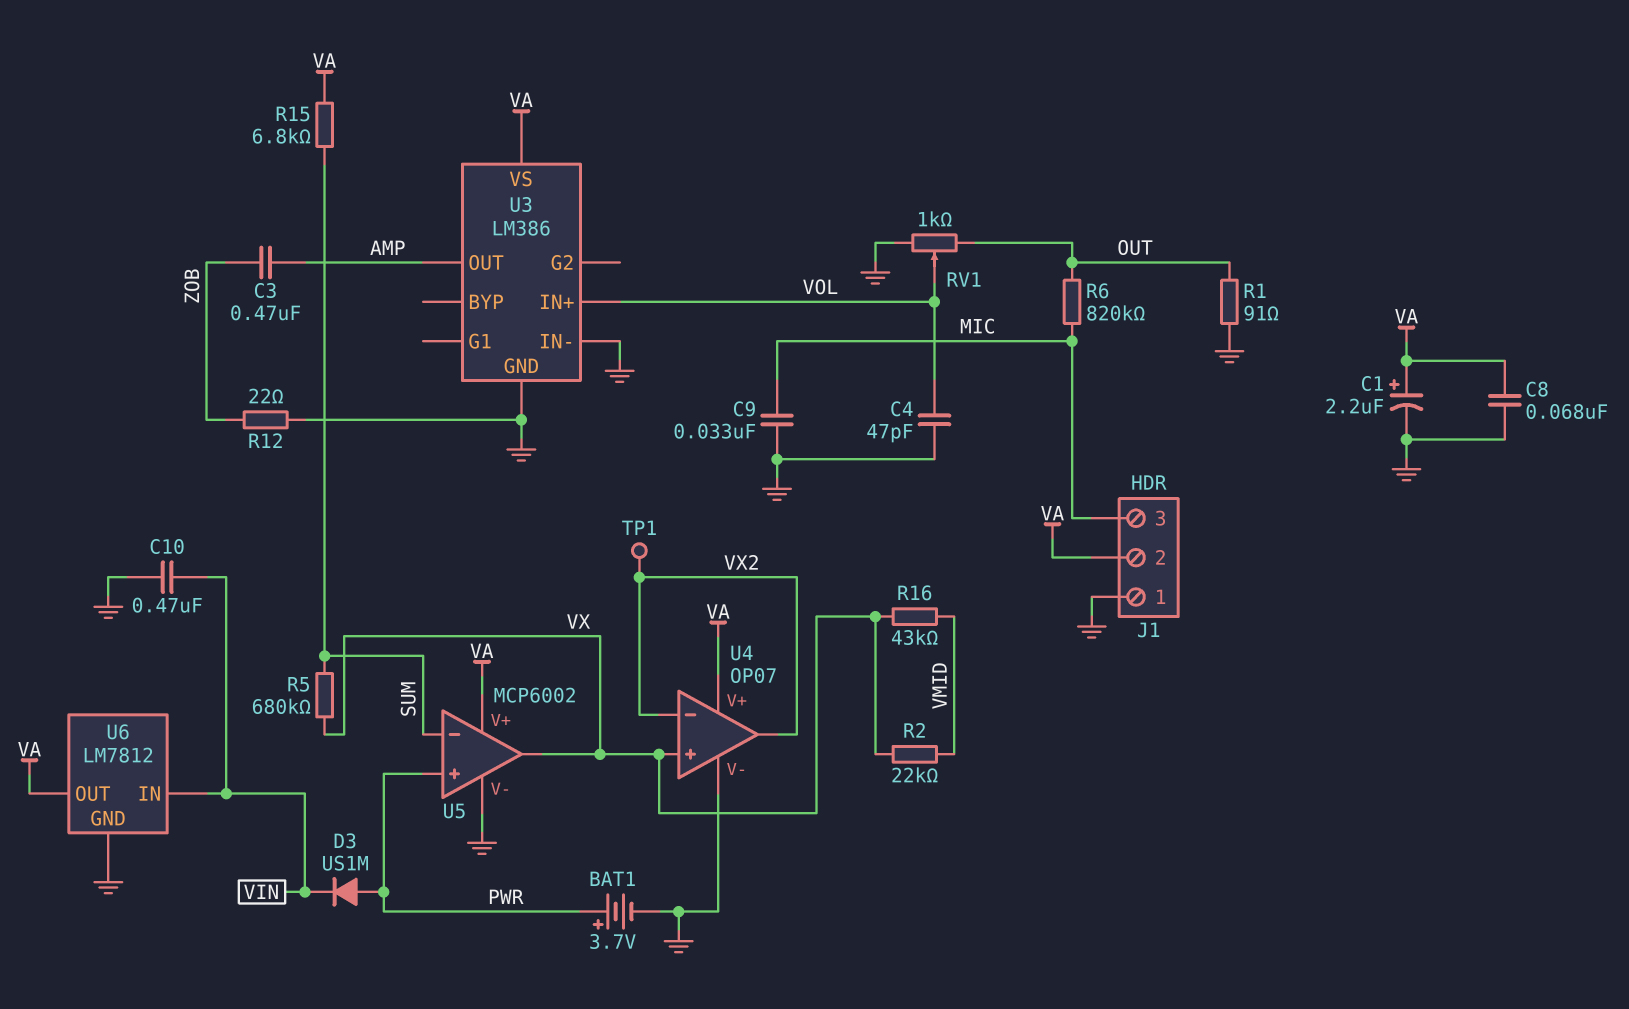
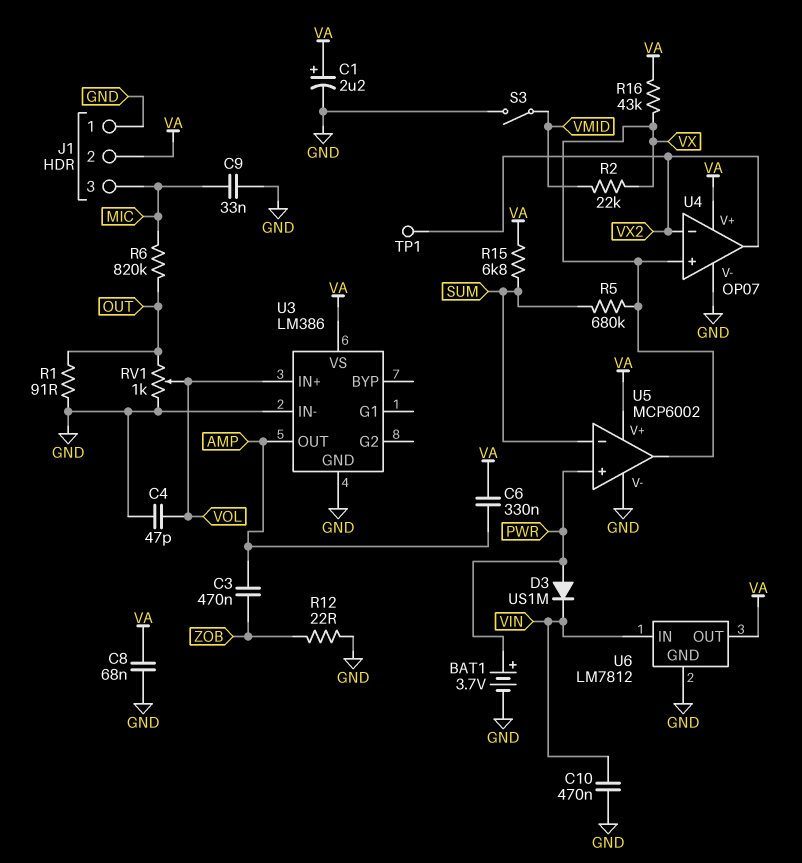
C6: none -> 330nF (AMP, VA)
R16: 43k (VMID, VX) -> 43k (VA, VX)
S3: none -> switch (GND, VMID)

